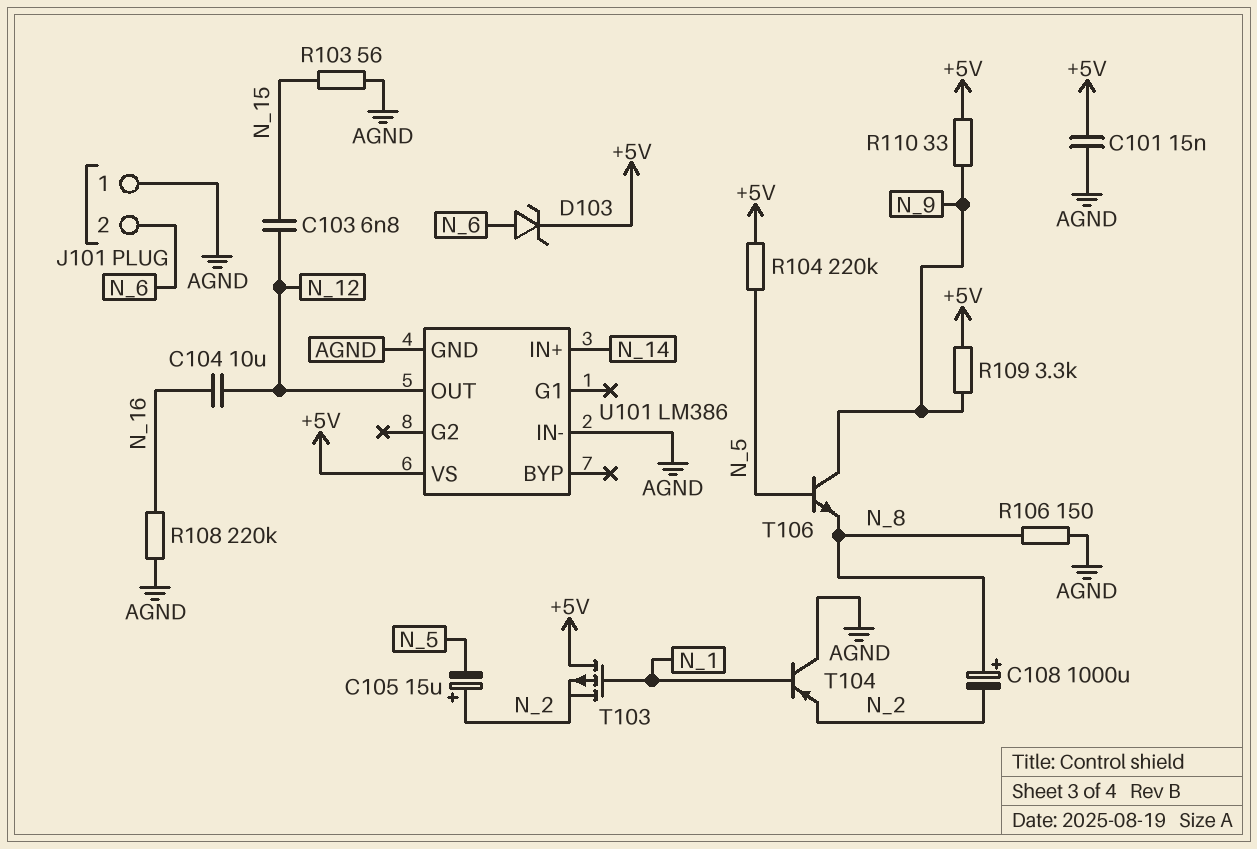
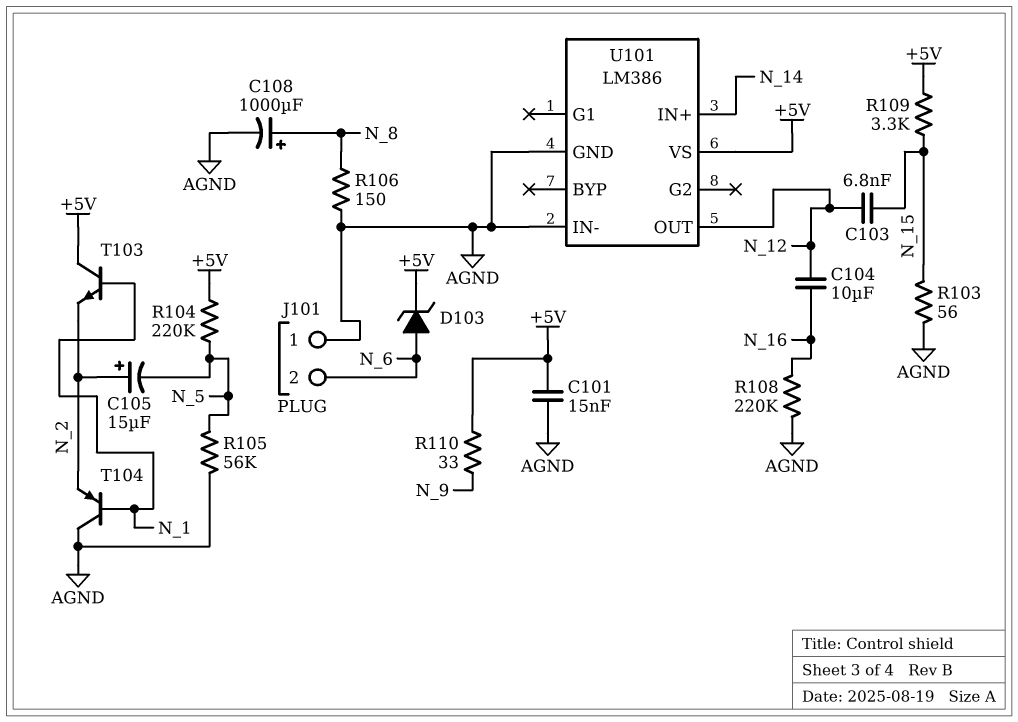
C108: 1000uF (plus N_8, minus N_2) -> 1000uF (plus N_8, minus AGND)
R105: none -> 56k (AGND, N_5)
R109: 3.3k (+5V, N_9) -> 3.3k (+5V, N_15)
T103: PMOS (G N_1, D +5V, S N_2) -> NPN (B N_1, C +5V, E N_2)
T106: NPN (B N_5, C N_9, E N_8) -> none

